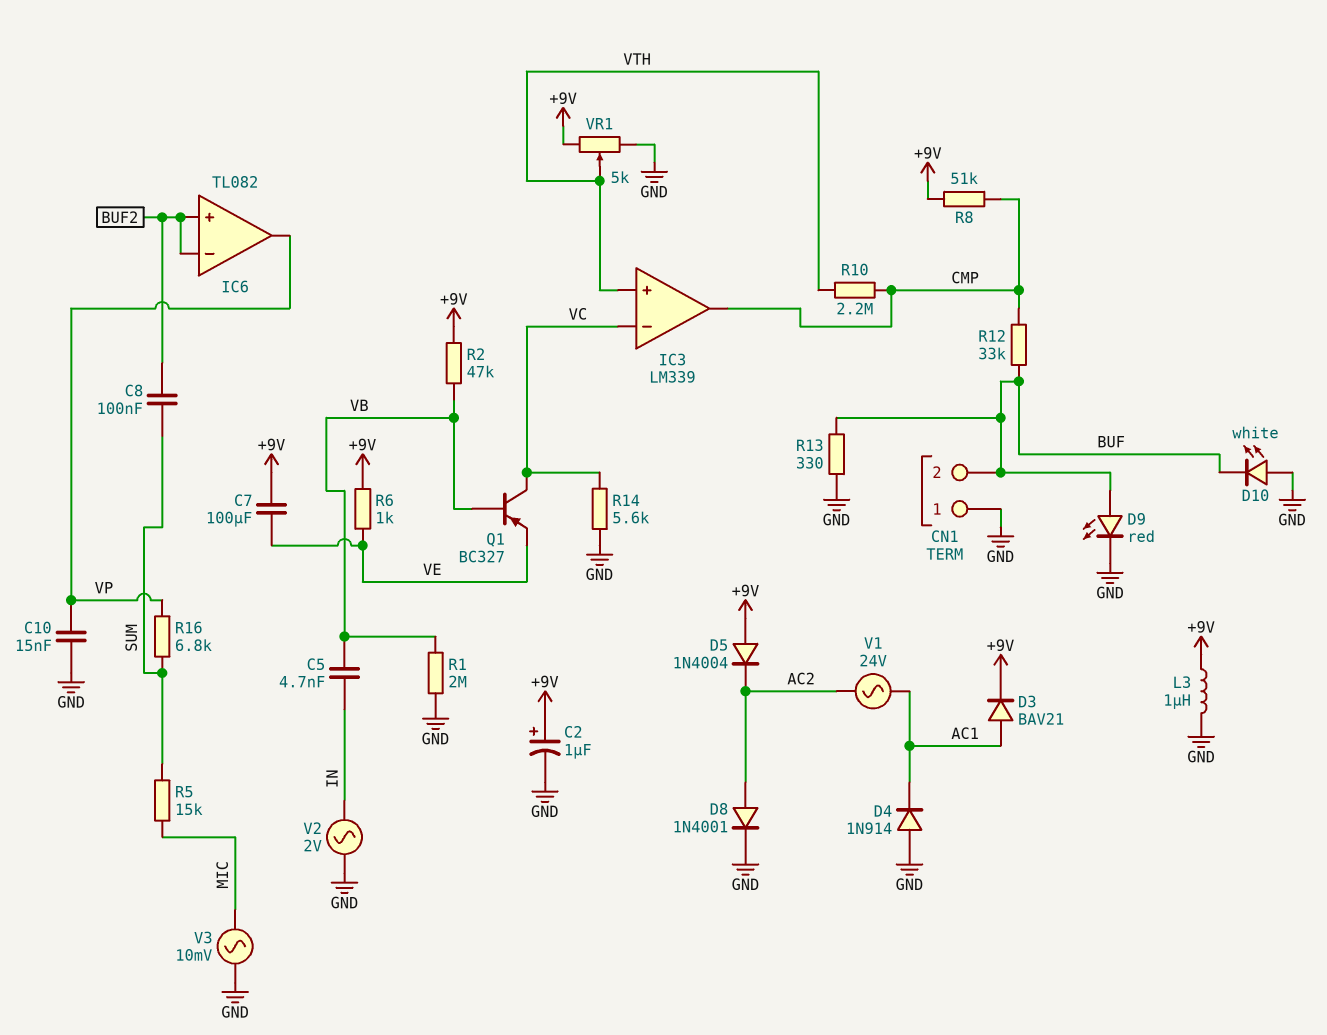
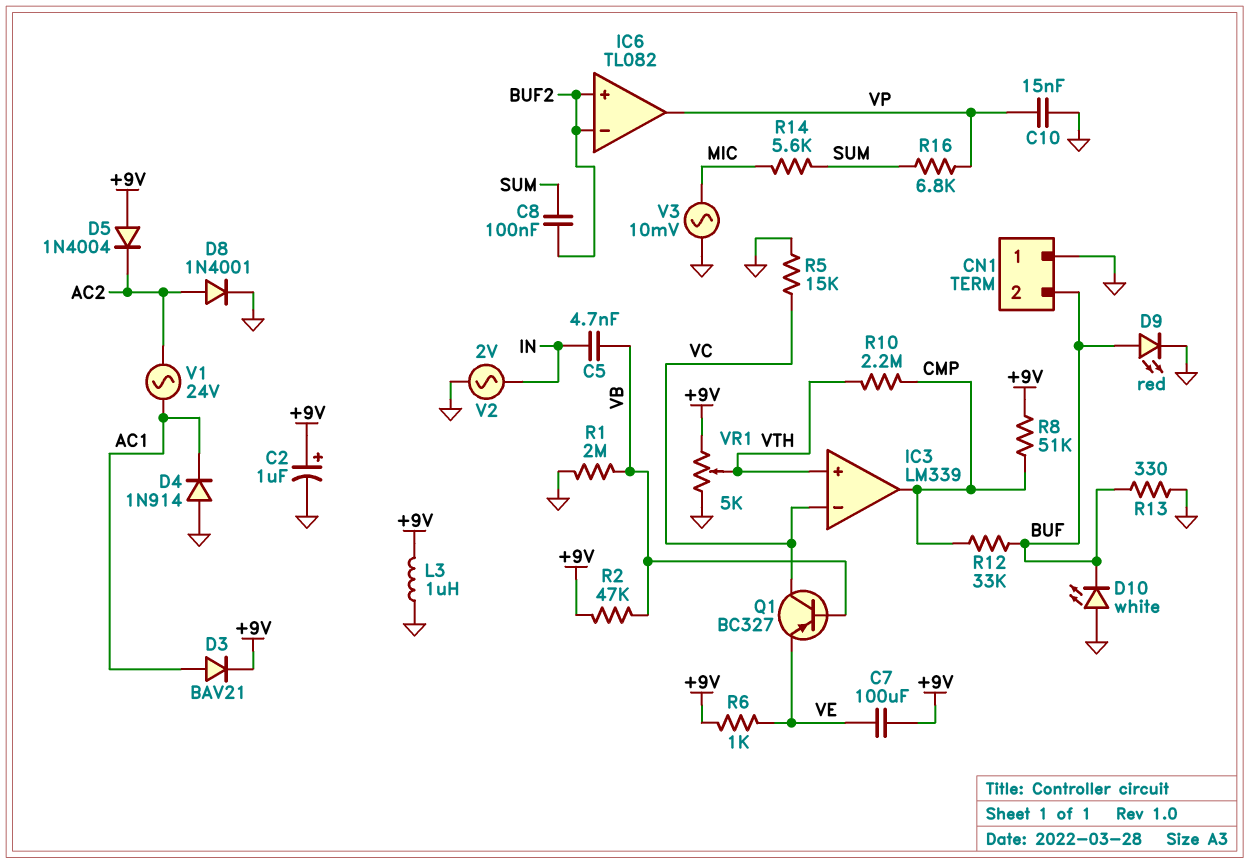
R5: 15k (MIC, SUM) -> 15k (GND, VC)
R14: 5.6k (GND, VC) -> 5.6k (MIC, SUM)

